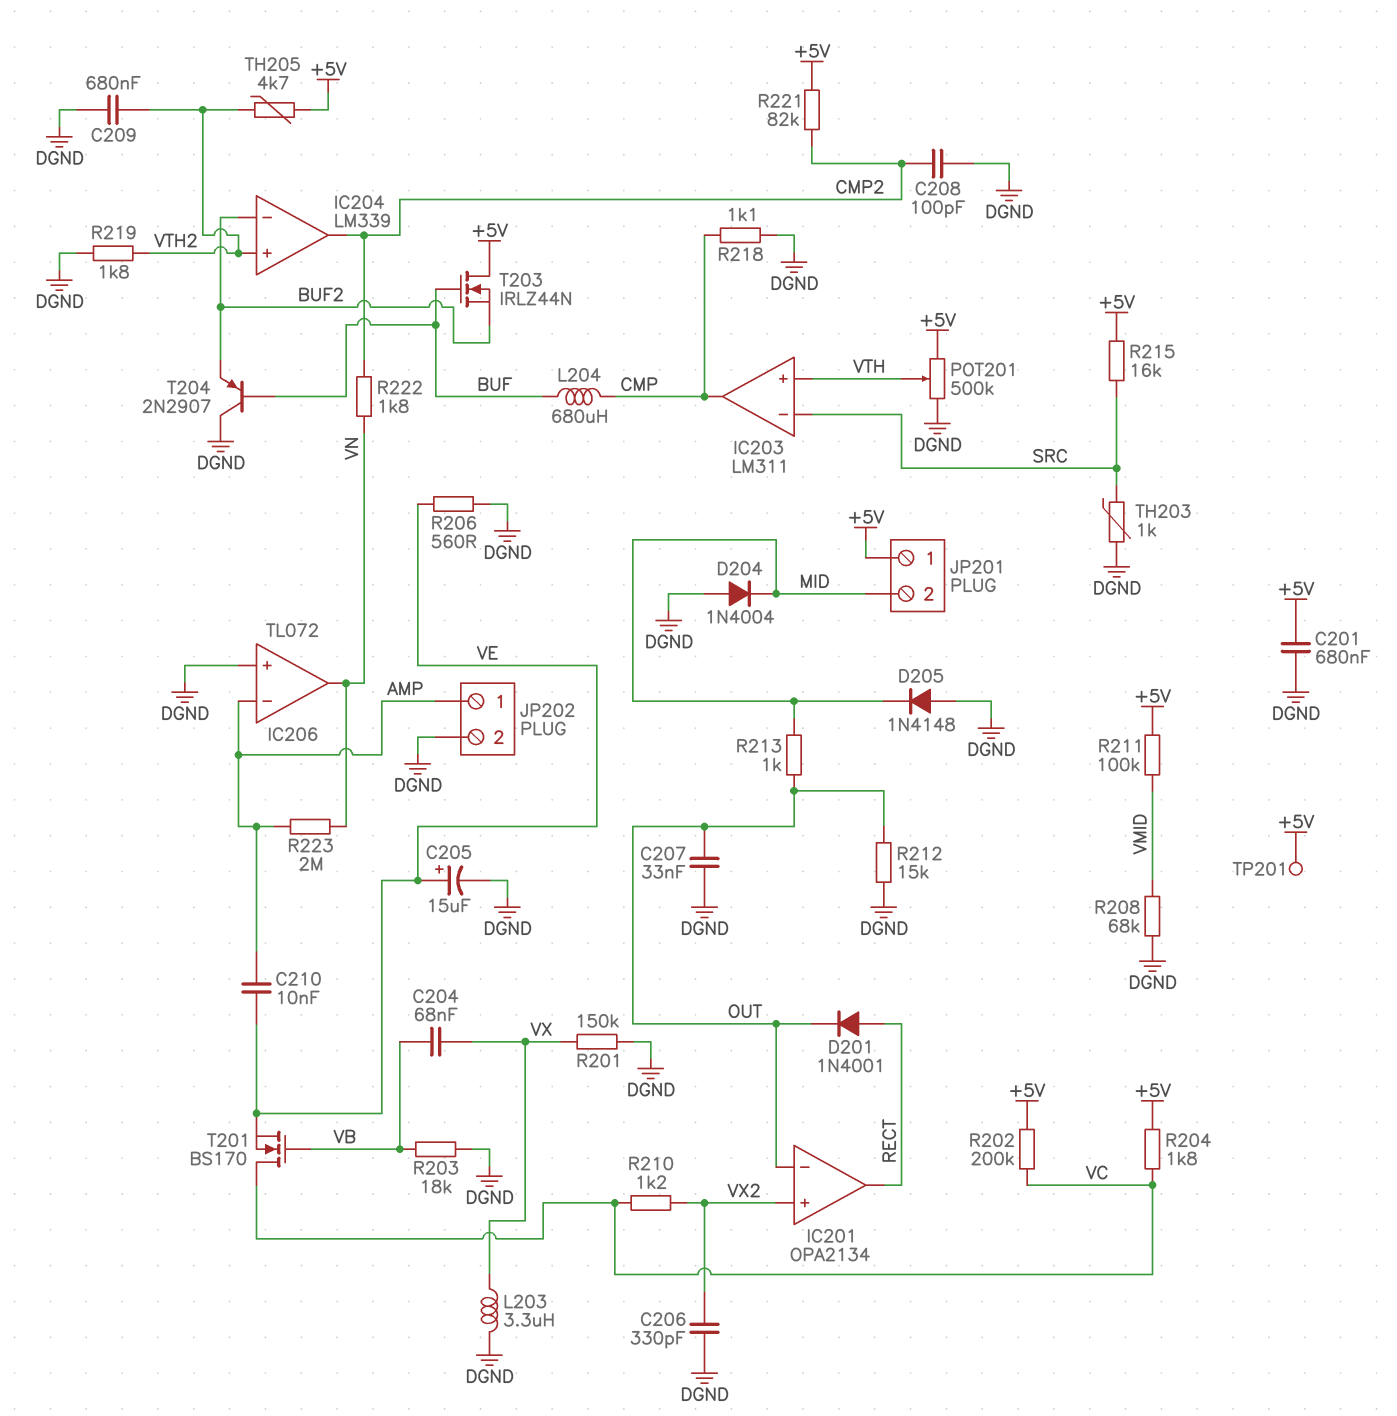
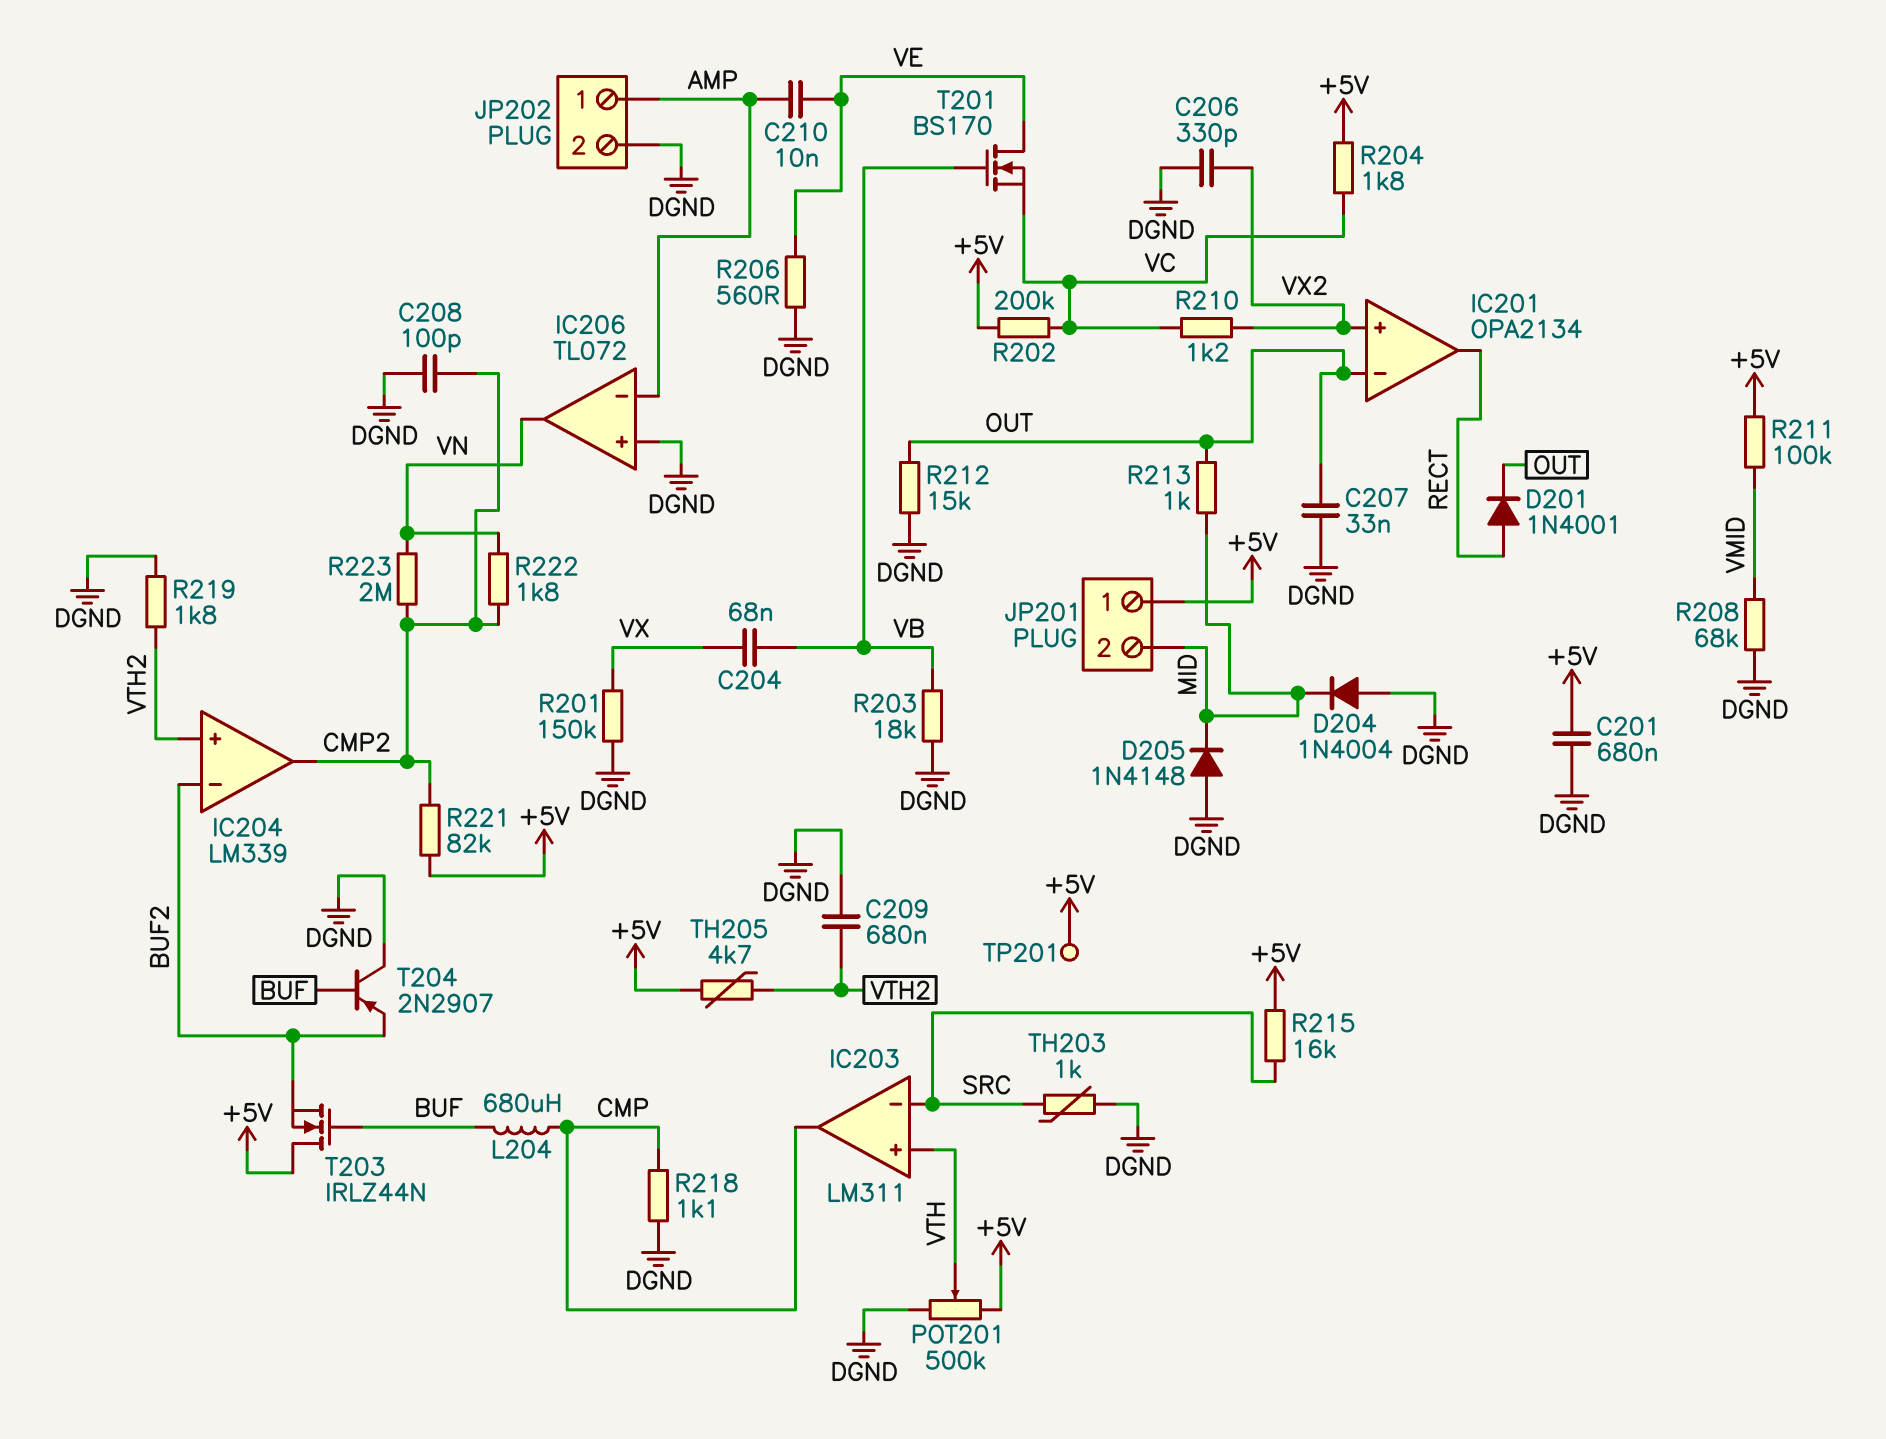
C205: 15uF (plus VE, minus DGND) -> none
L203: 3.3uH (DGND, VX) -> none
R223: 2M (AMP, VN) -> 2M (CMP2, VN)
T201: NMOS BS170 (G VB, D VC, S VE) -> NMOS BS170 (G VB, D VE, S VC)

